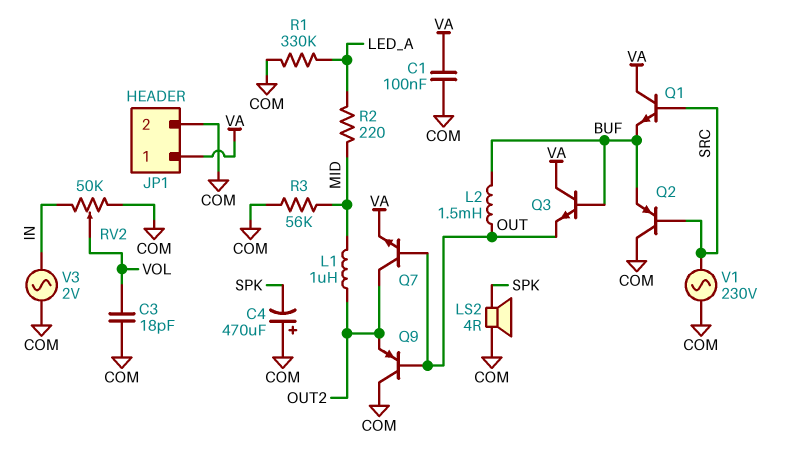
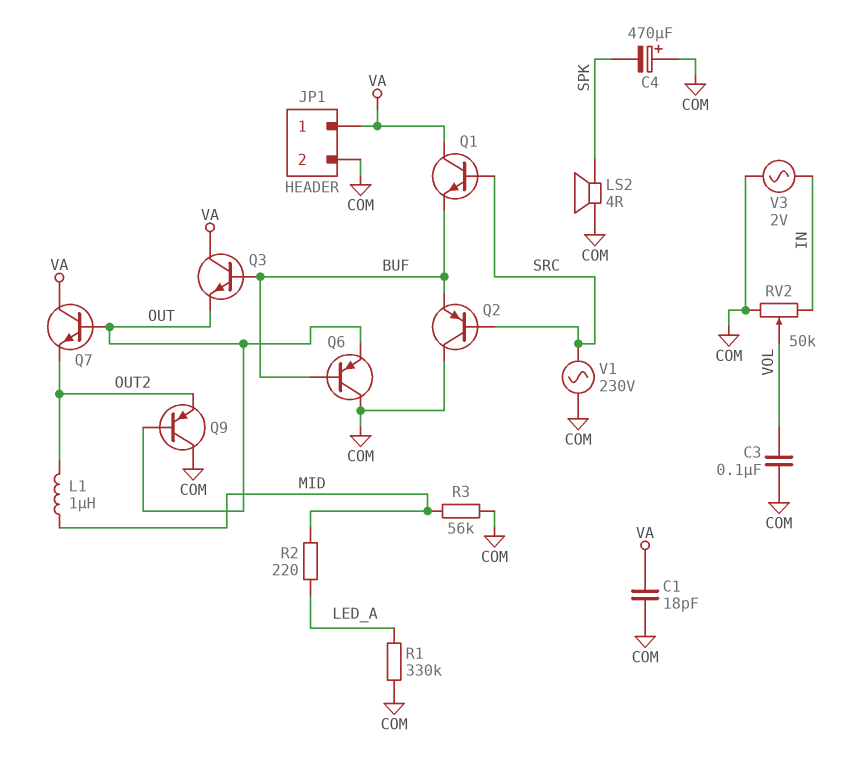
C1: 100nF (COM, VA) -> 18pF (COM, VA)
C3: 18pF (COM, VOL) -> 100nF (COM, VOL)
L2: 1.5mH (BUF, OUT) -> none
Q6: none -> PNP (B BUF, C COM, E OUT)
Q7: NPN (B OUT, C OUT2, E VA) -> NPN (B OUT, C VA, E OUT2)

